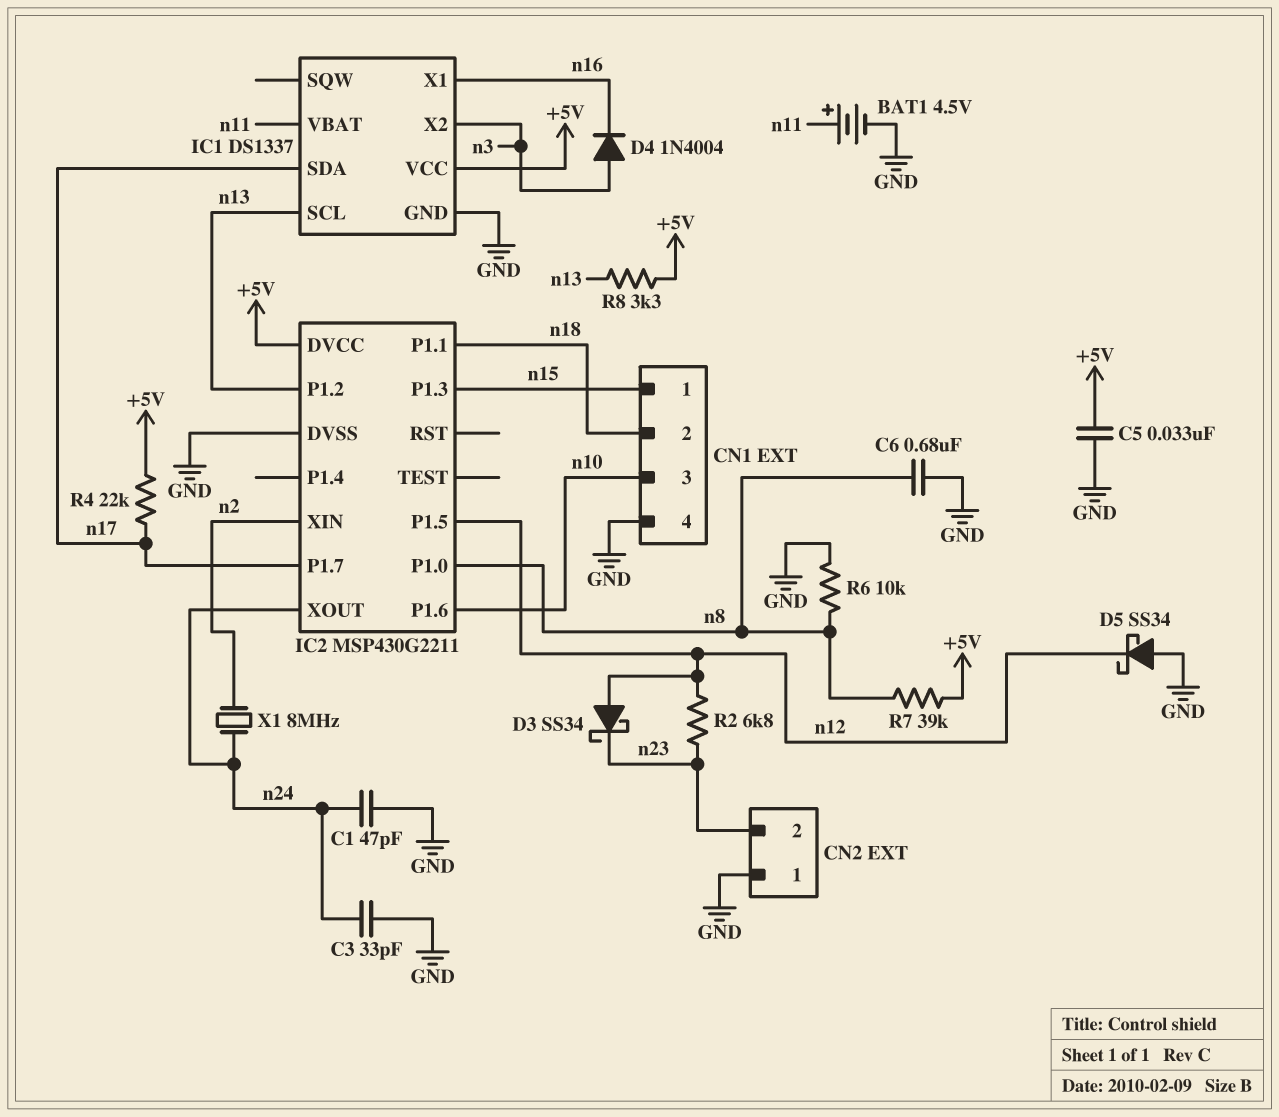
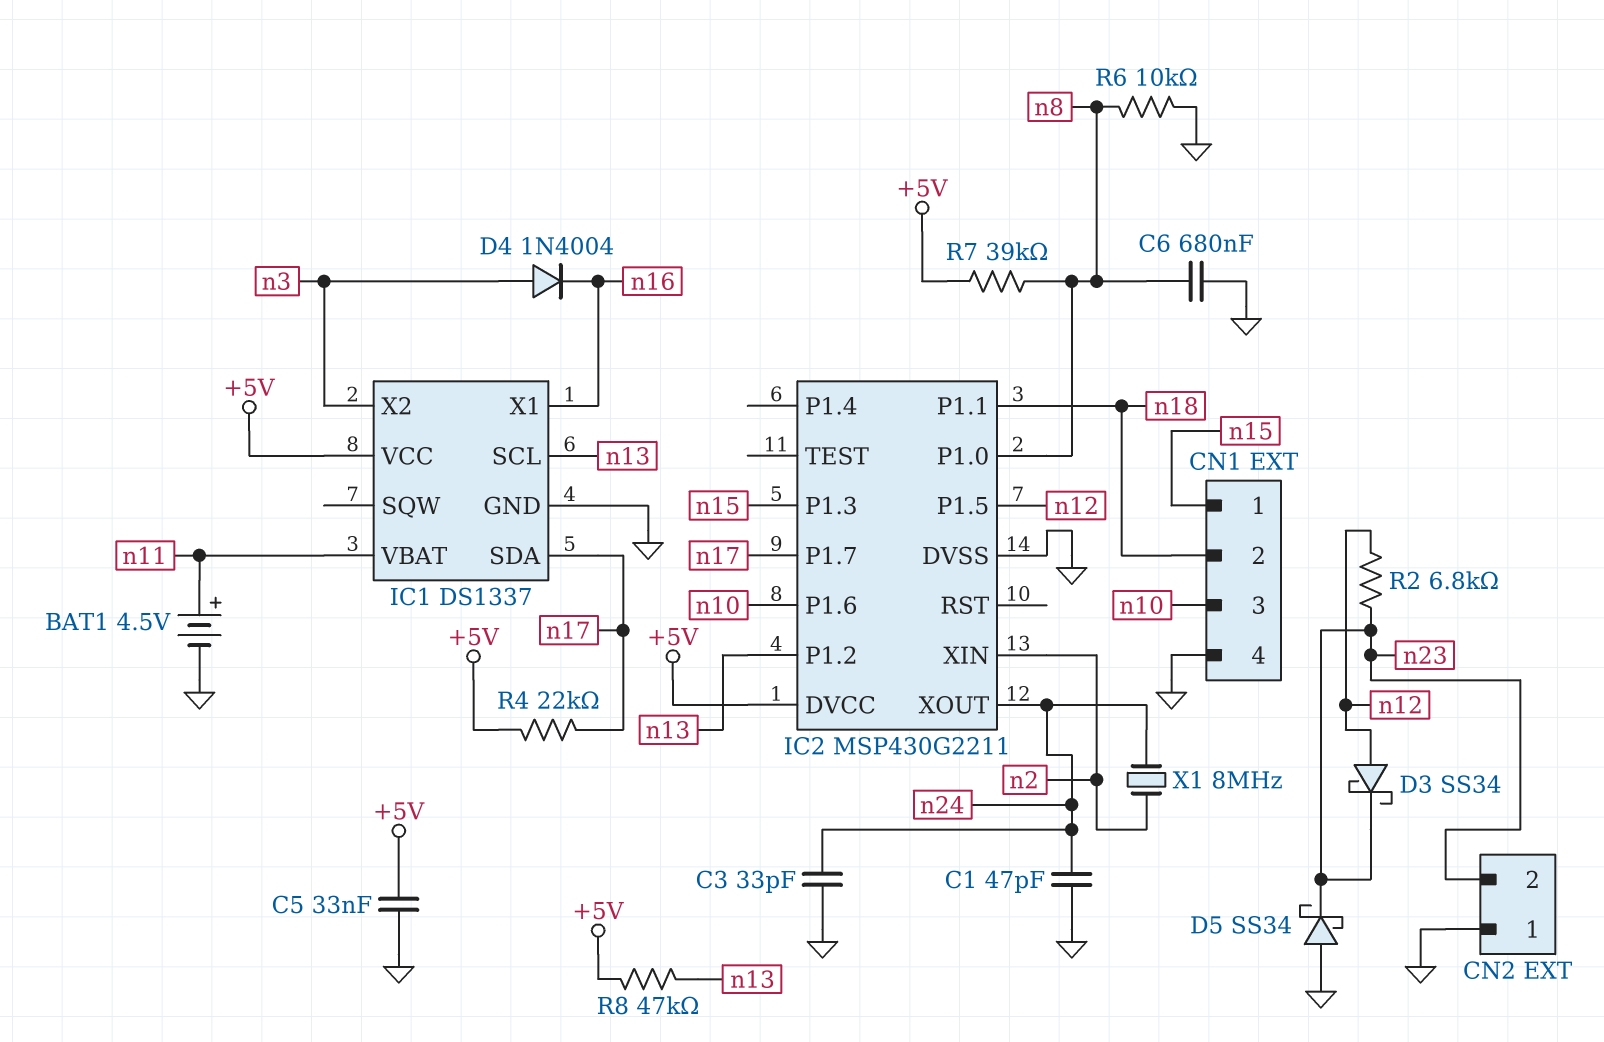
D5: schottky SS34 (A GND, K n12) -> schottky SS34 (A GND, K n23)
R8: 3.3k (+5V, n13) -> 47k (+5V, n13)

